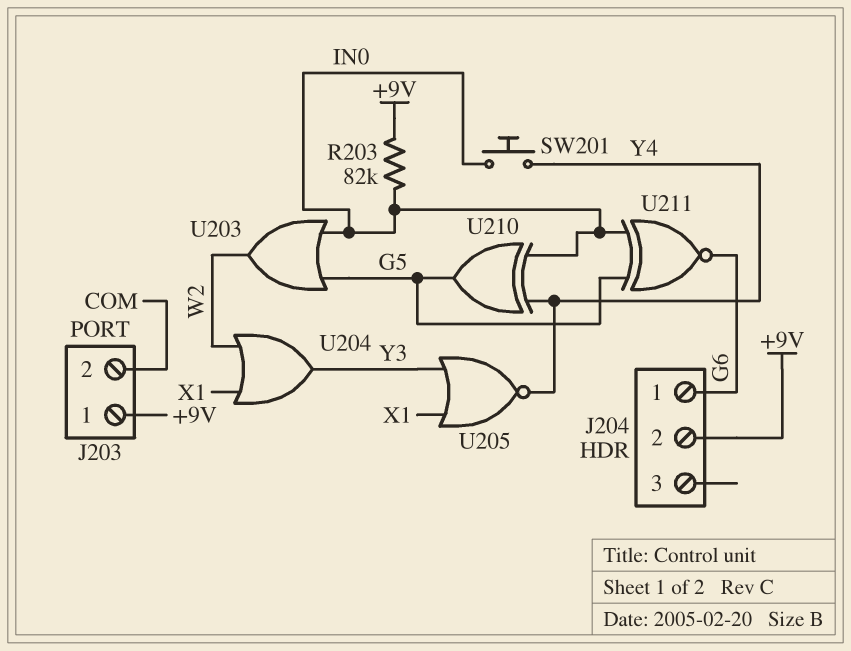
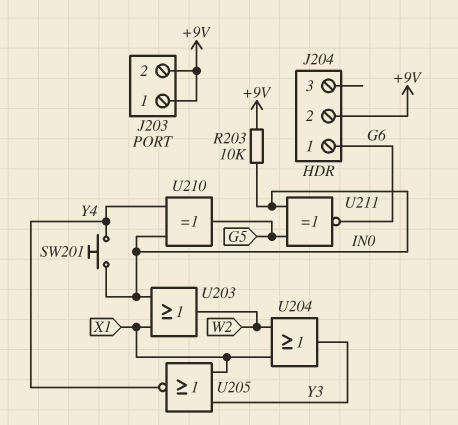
J203 pin 2: COM -> +9V
R203: 82k (+9V, IN0) -> 10k (+9V, IN0)
U203: OR (in G5, in IN0, out W2) -> OR (in IN0, in X1, out W2)

